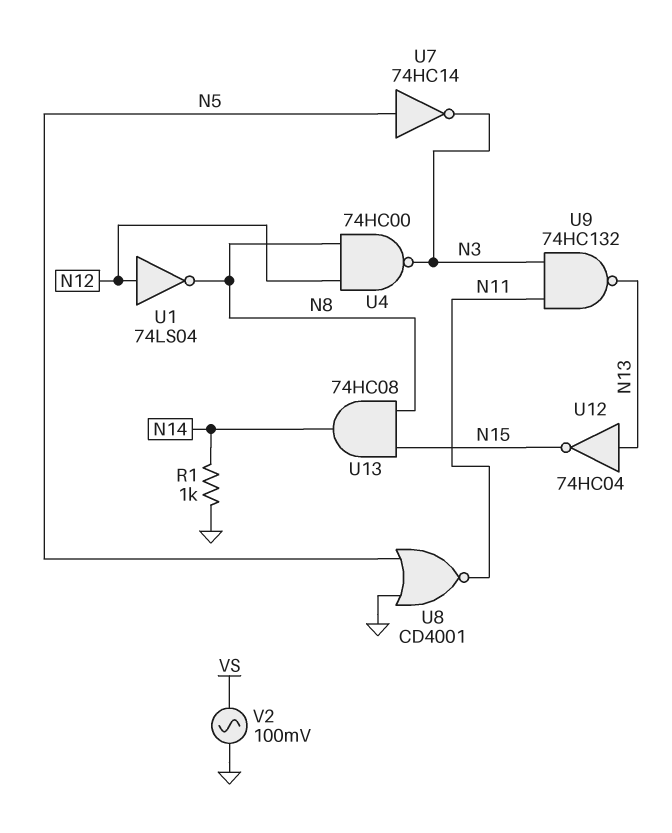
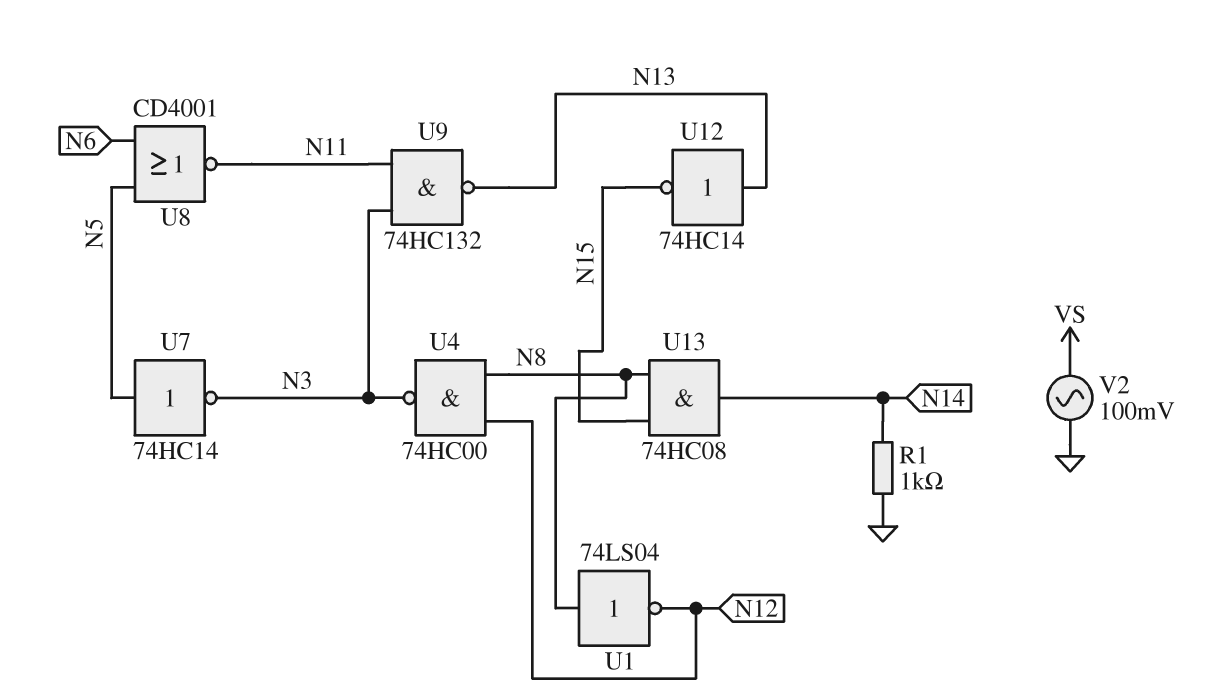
U1: NOT 74LS04 (in N12, out N8) -> NOT 74LS04 (in N8, out N12)
U8: NOR CD4001 (in GND, in N5, out N11) -> NOR CD4001 (in N5, in N6, out N11)
U12: NOT 74HC04 (in N13, out N15) -> NOT 74HC14 (in N13, out N15)

